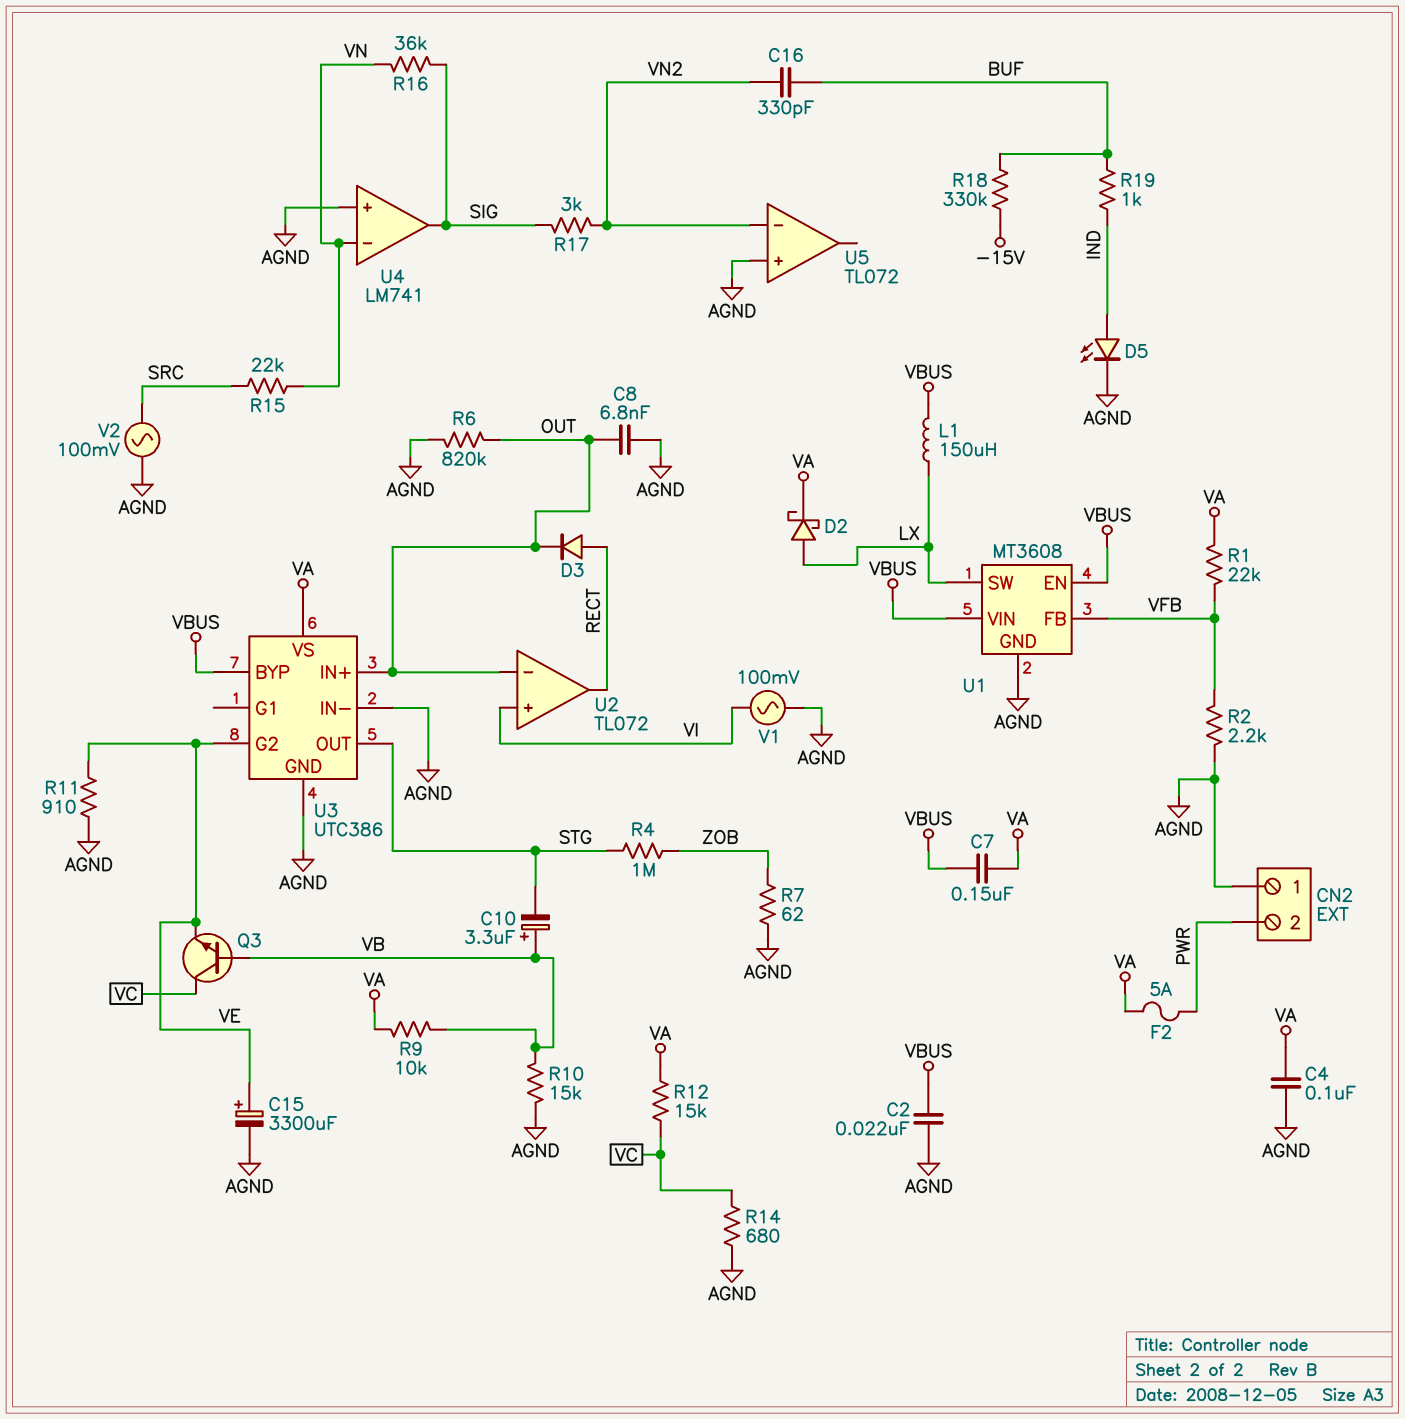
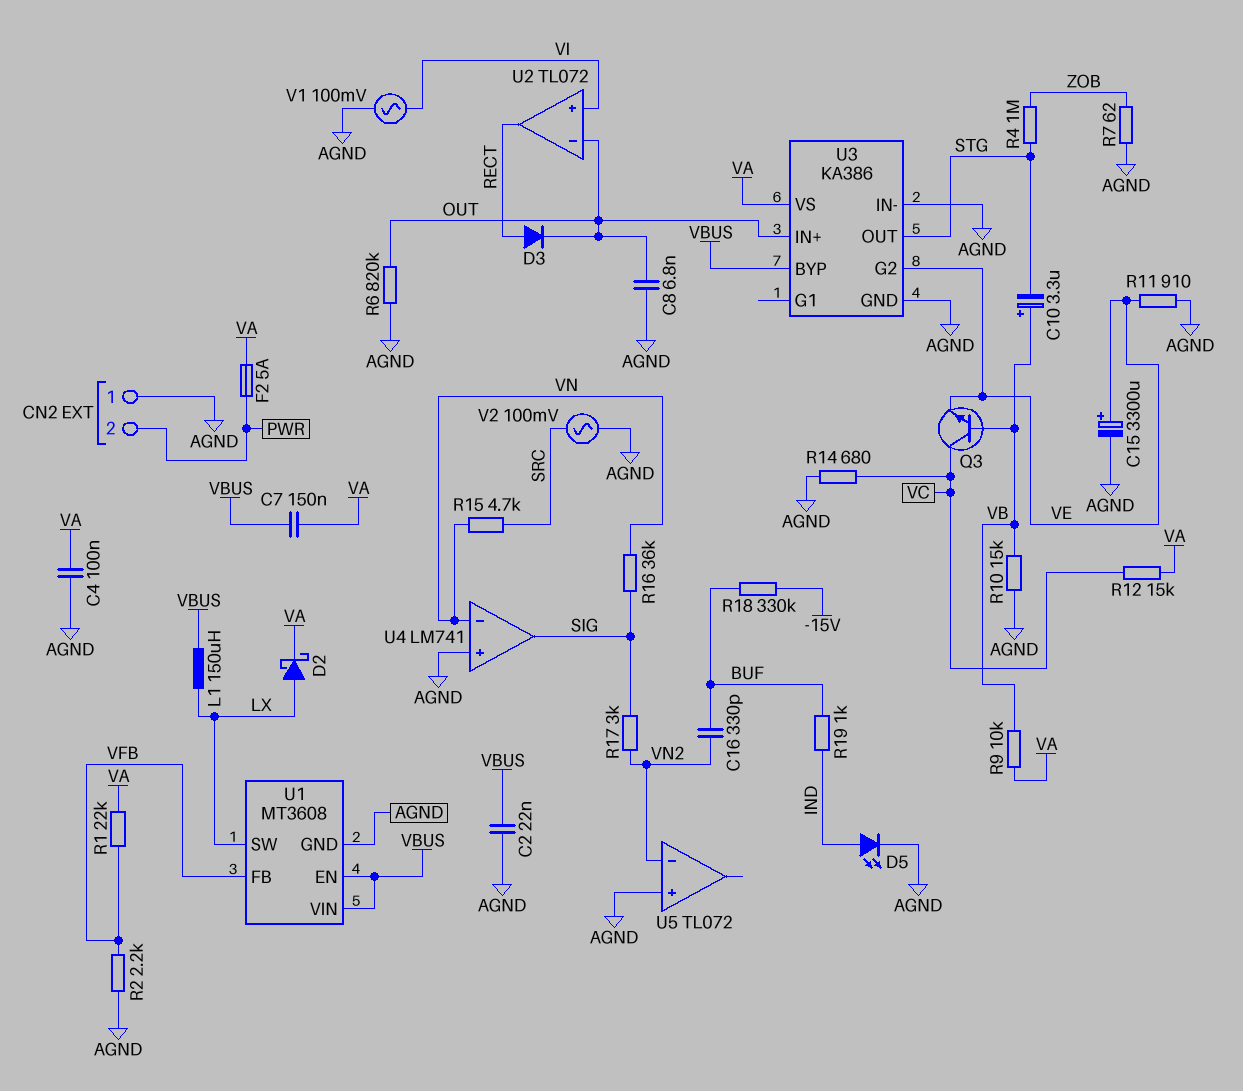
R15: 22k (SRC, VN) -> 4.7k (SRC, VN)
U3: UTC386 -> KA386

